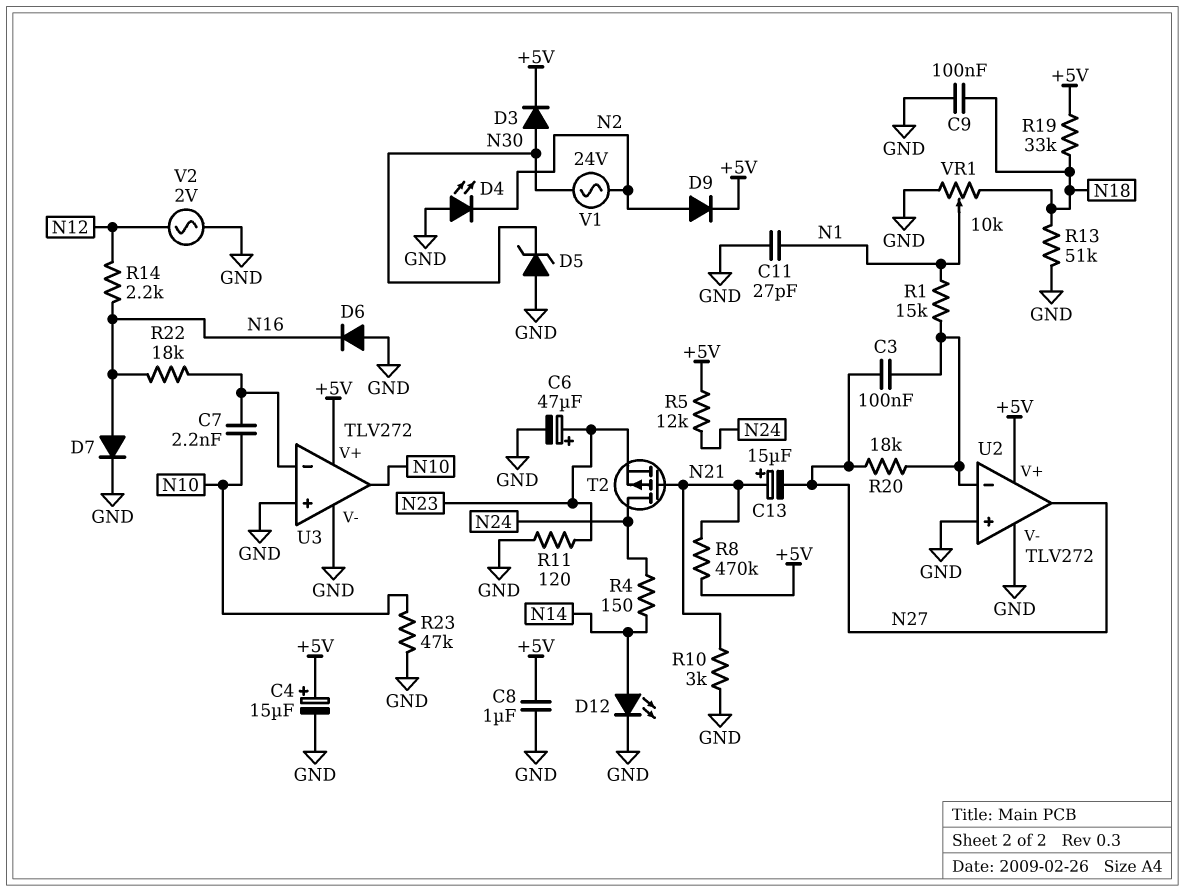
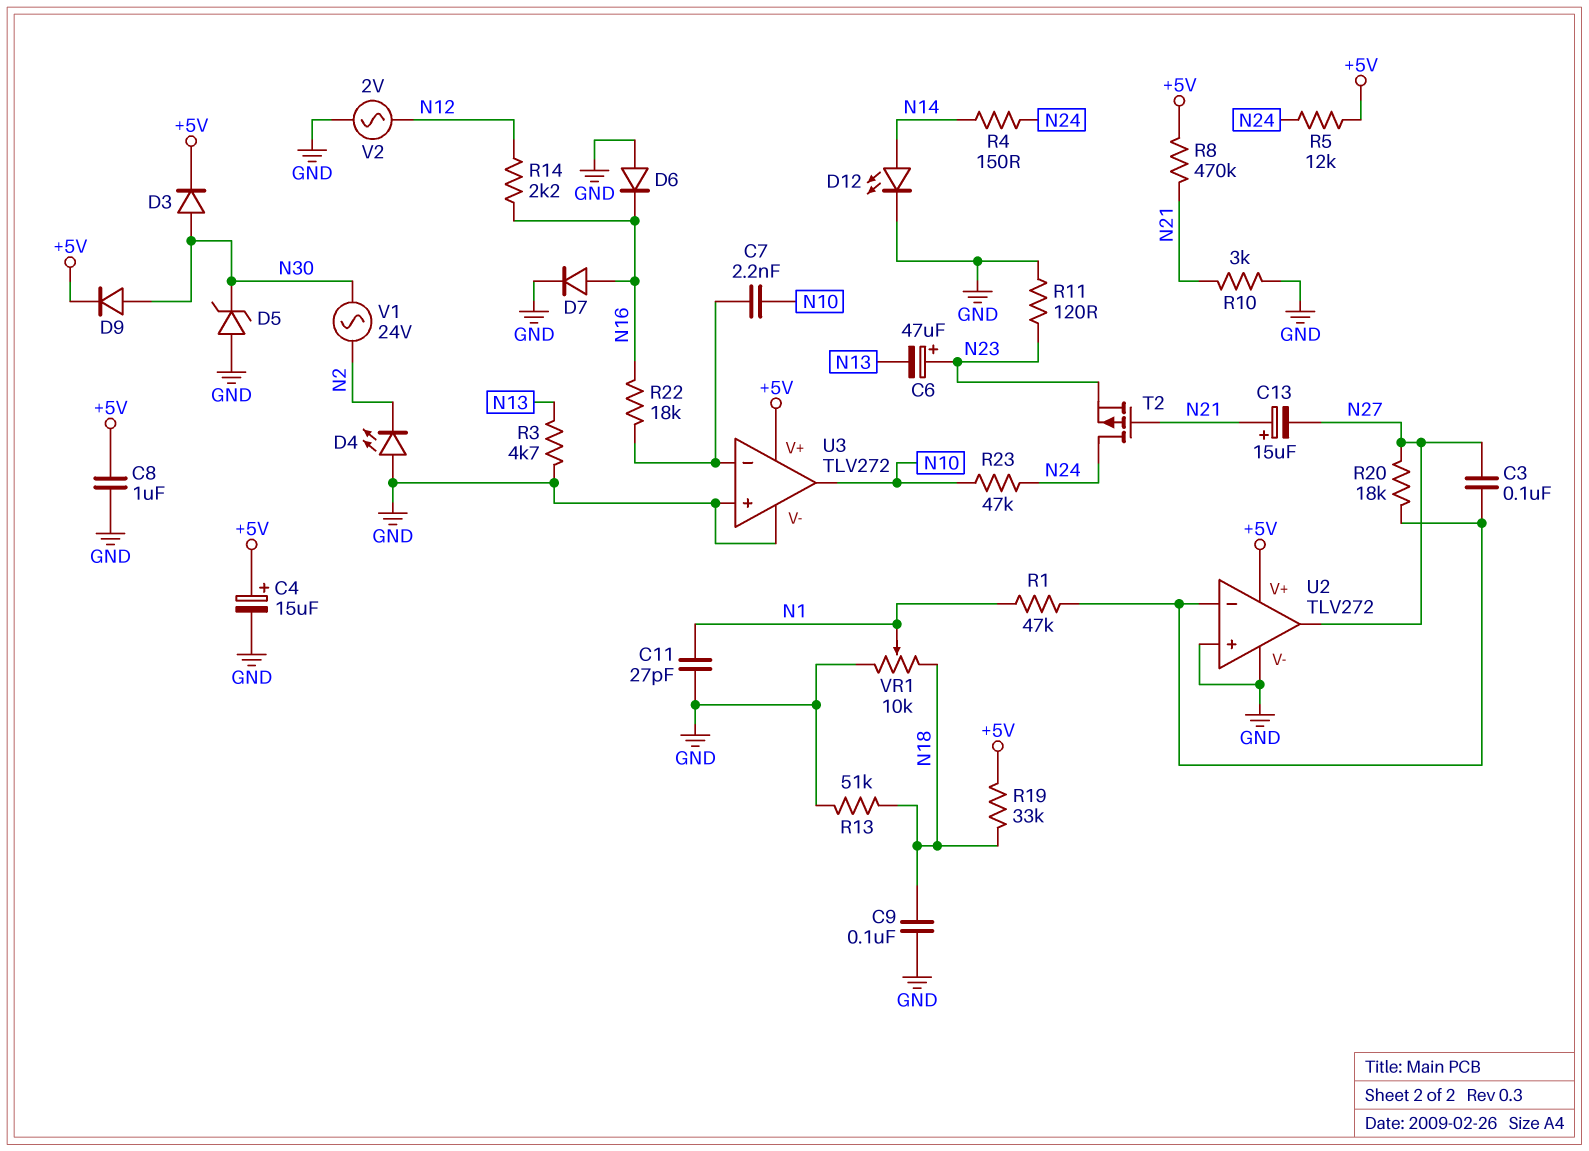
C6: 47uF (plus N23, minus GND) -> 47uF (plus N23, minus N13)
D9: diode (A N2, K +5V) -> diode (A N30, K +5V)
R1: 15k (N1, U2/in-) -> 47k (N1, U2/in-)
R3: none -> 4.7k (GND, N13)
R23: 47k (GND, N10) -> 47k (N10, N24)

